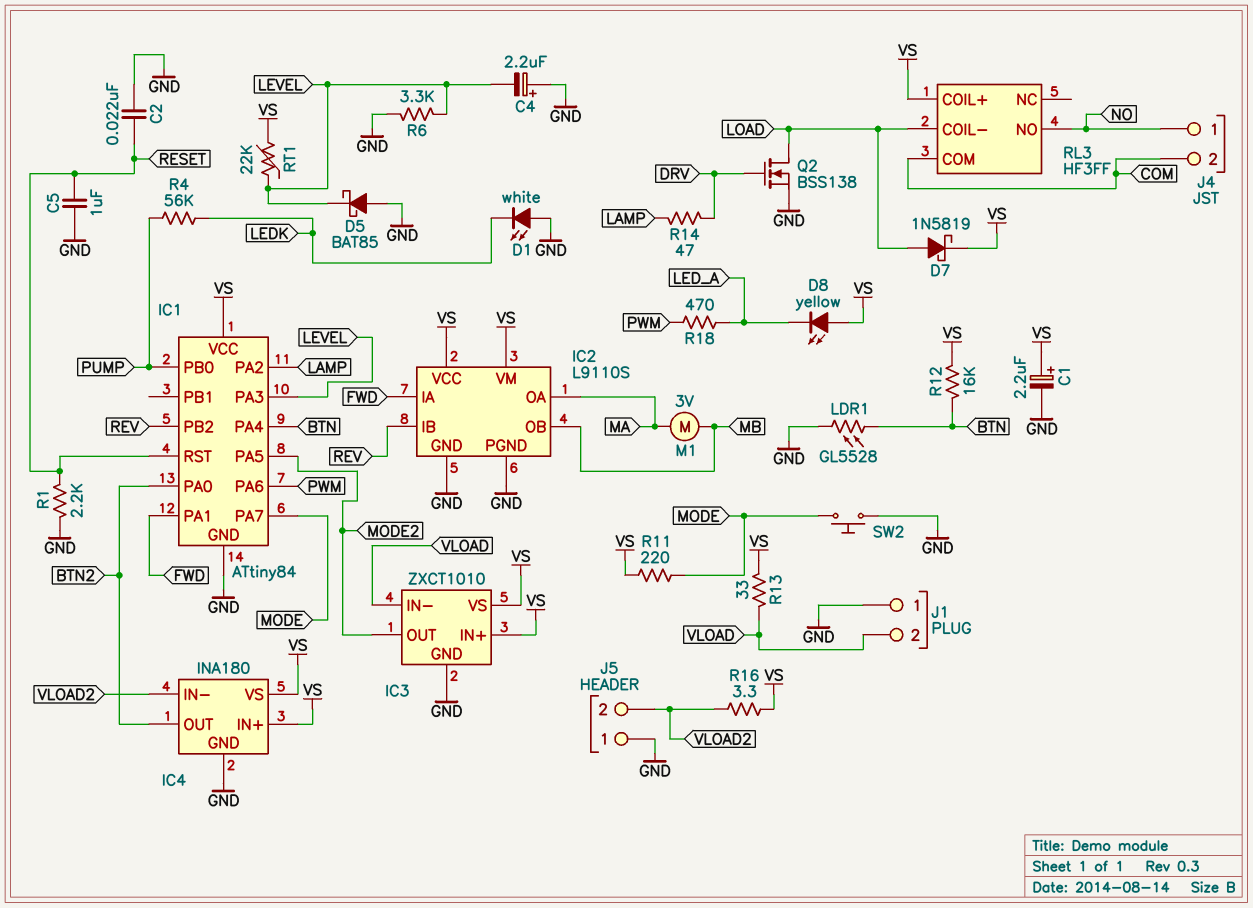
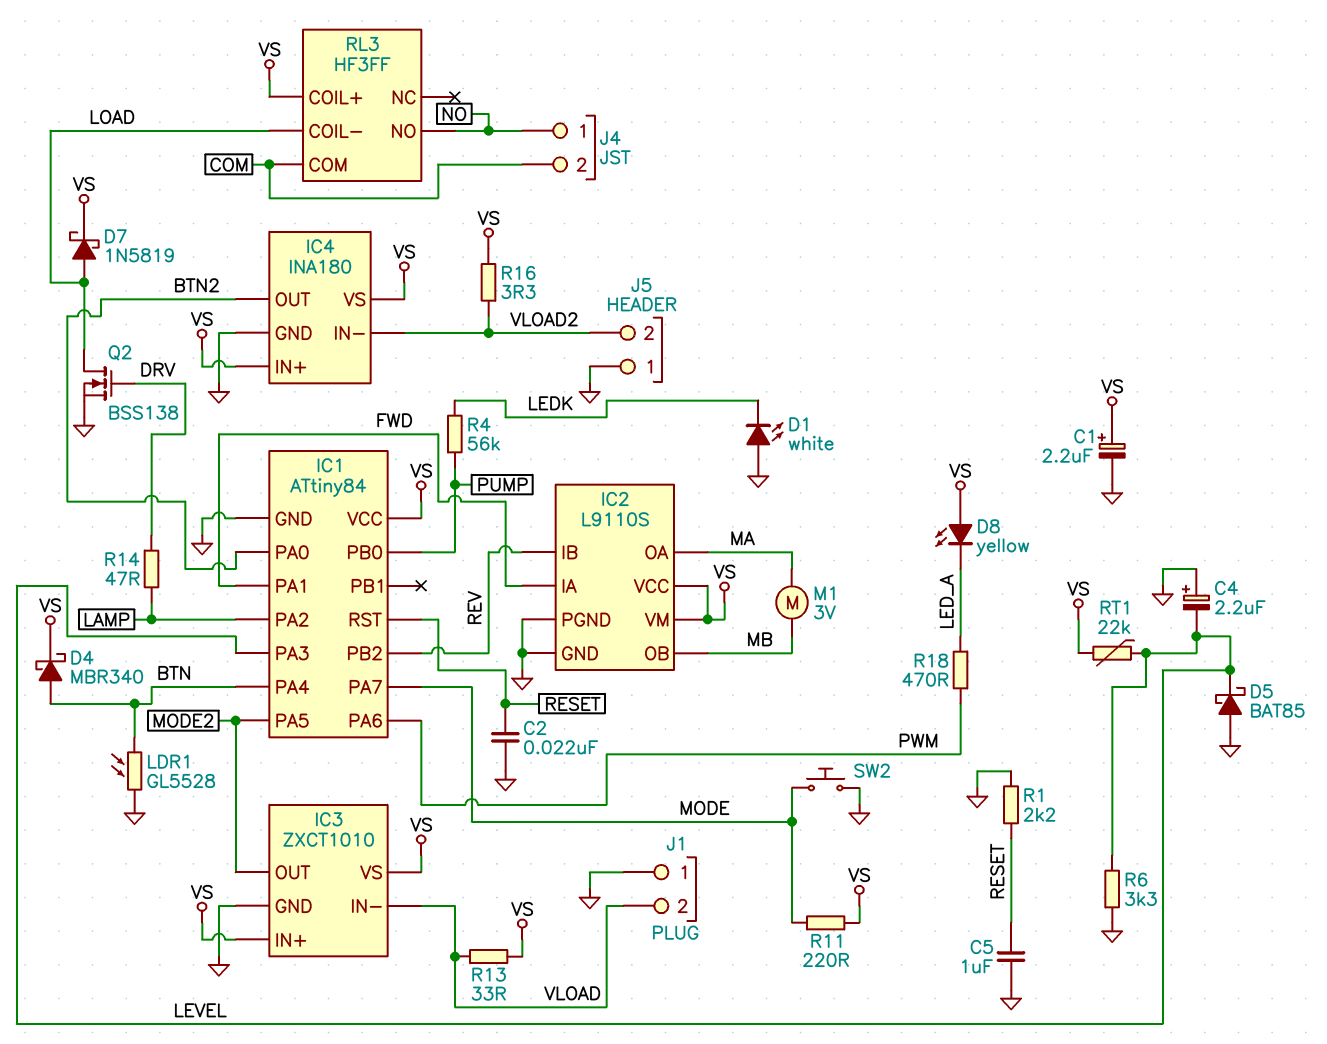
D4: none -> schottky MBR340 (A BTN, K VS)
R12: 16k (BTN, VS) -> none

